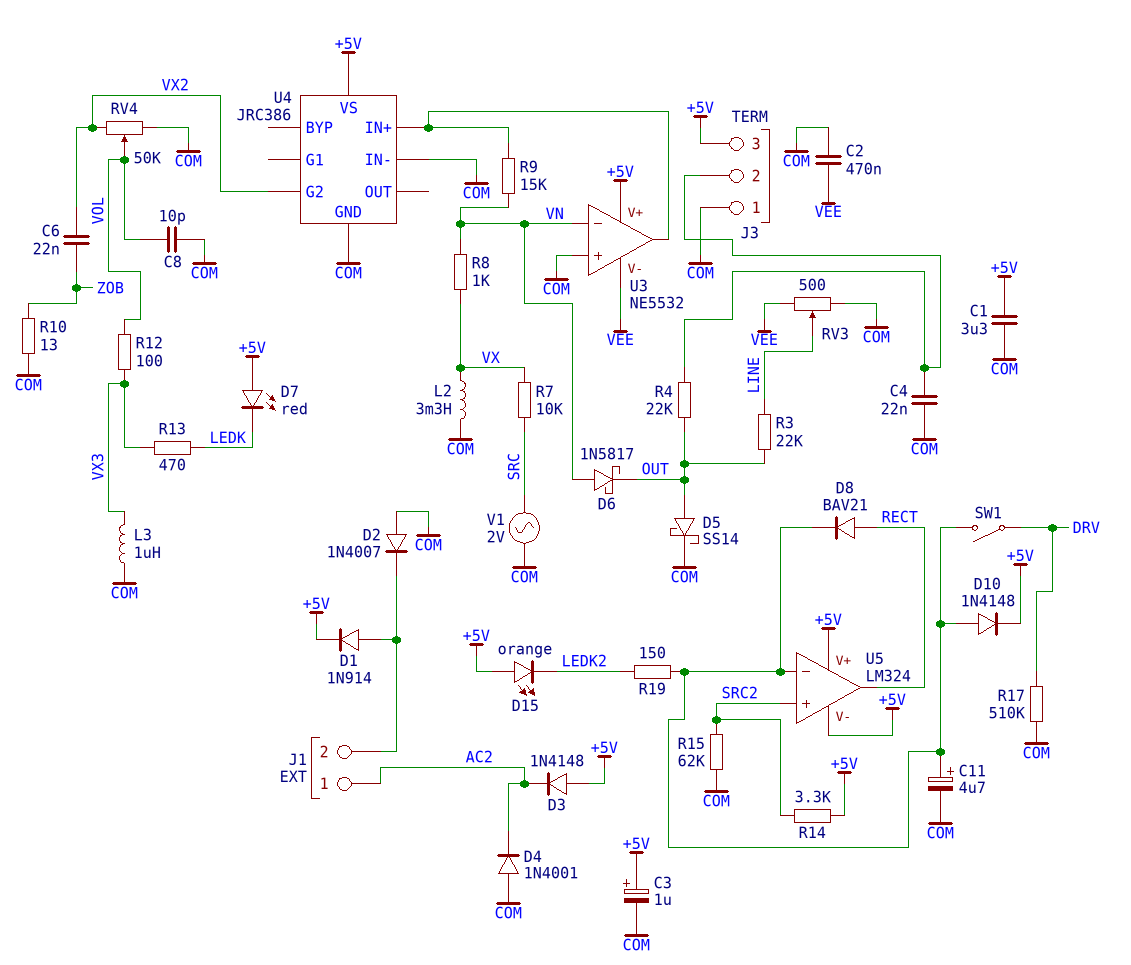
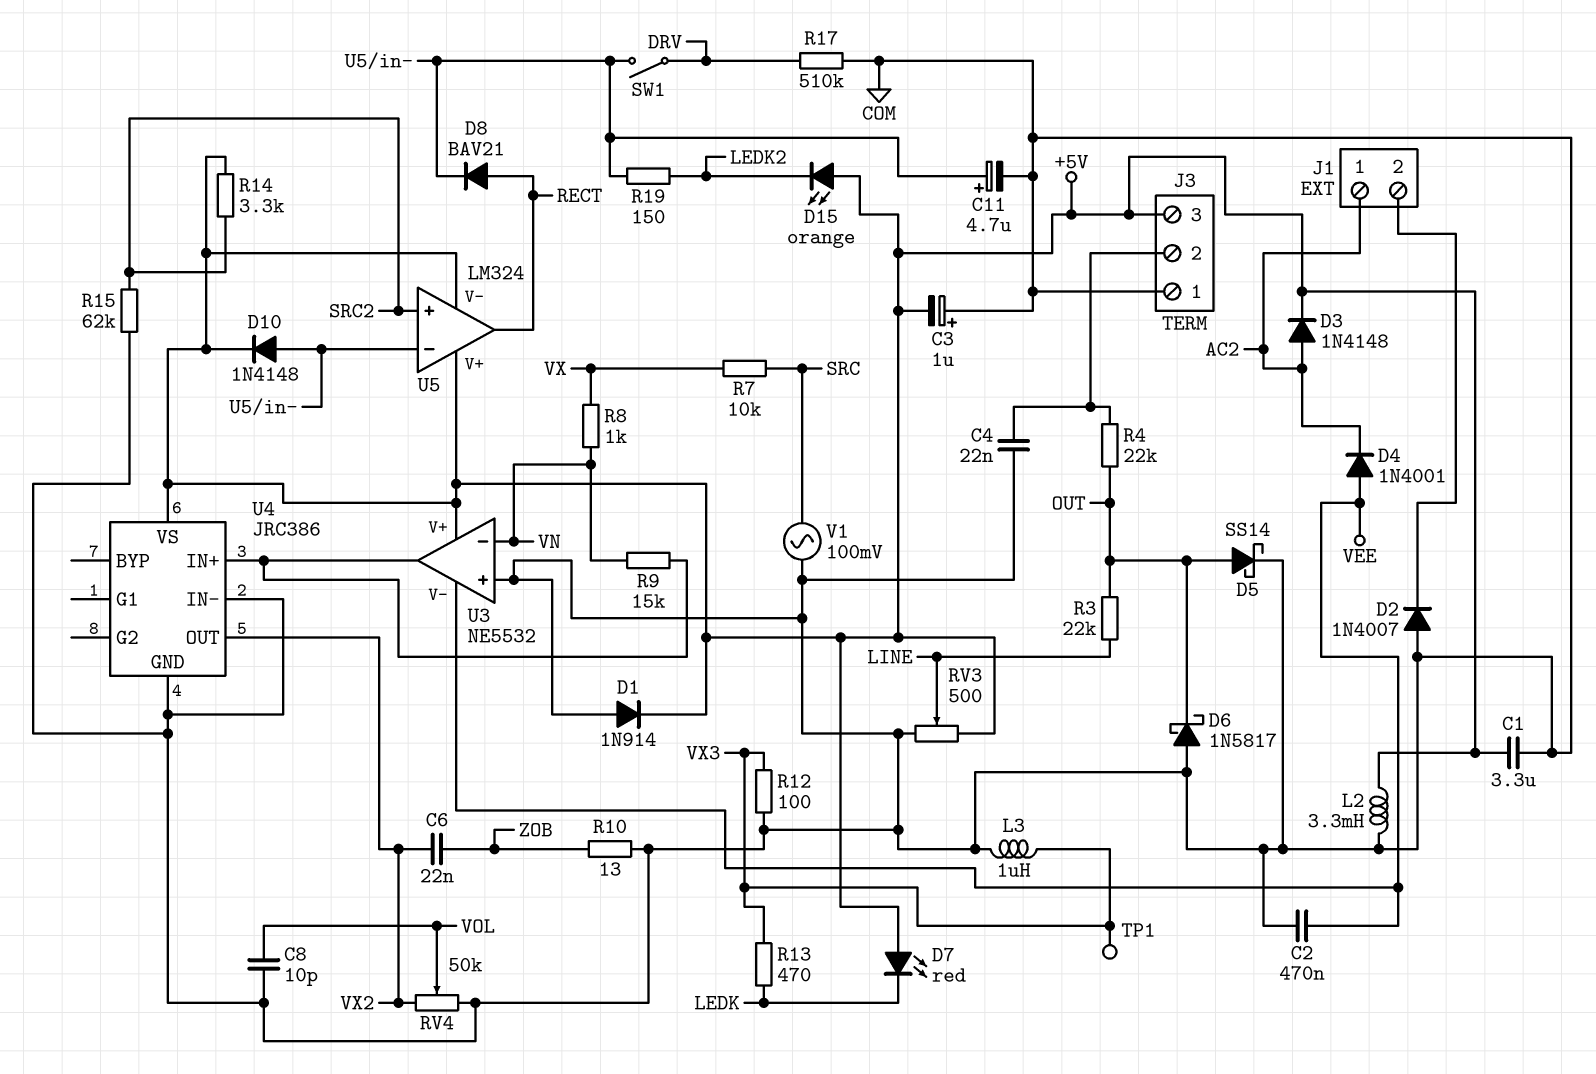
C3: 1uF (plus +5V, minus COM) -> 1uF (plus COM, minus +5V)
D1: diode 1N914 (A J1/2, K +5V) -> diode 1N914 (A COM, K +5V)
D3: diode 1N4148 (A +5V, K AC2) -> diode 1N4148 (A AC2, K +5V)
D4: diode 1N4001 (A COM, K AC2) -> diode 1N4001 (A VEE, K AC2)
D6: schottky 1N5817 (A VN, K OUT) -> schottky 1N5817 (A COM, K OUT)
L2: 3.3mH (COM, VX) -> 3.3mH (+5V, COM)
R12: 100 (VOL, VX3) -> 100 (COM, VX3)
RV3: 500 (COM, VEE, wiper LINE) -> 500 (+5V, COM, wiper LINE)
TP1: none -> test point (VX3)
U4 pin G2: VX2 -> none
U4 pin OUT: none -> VX2
V1: AC 2V (COM, SRC) -> AC 100mV (COM, SRC)

